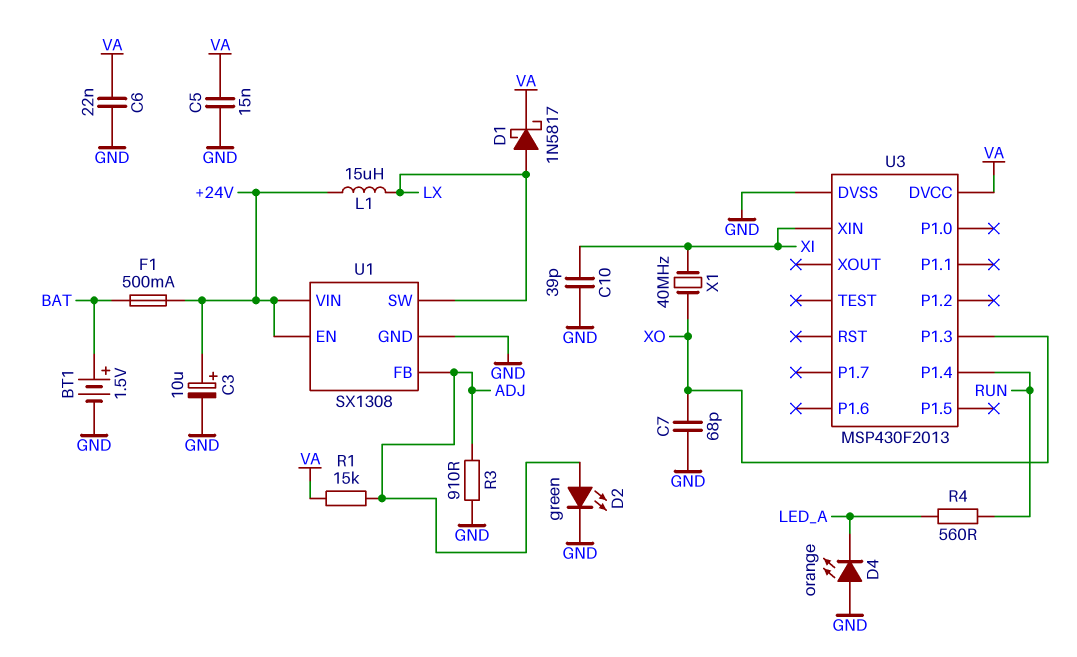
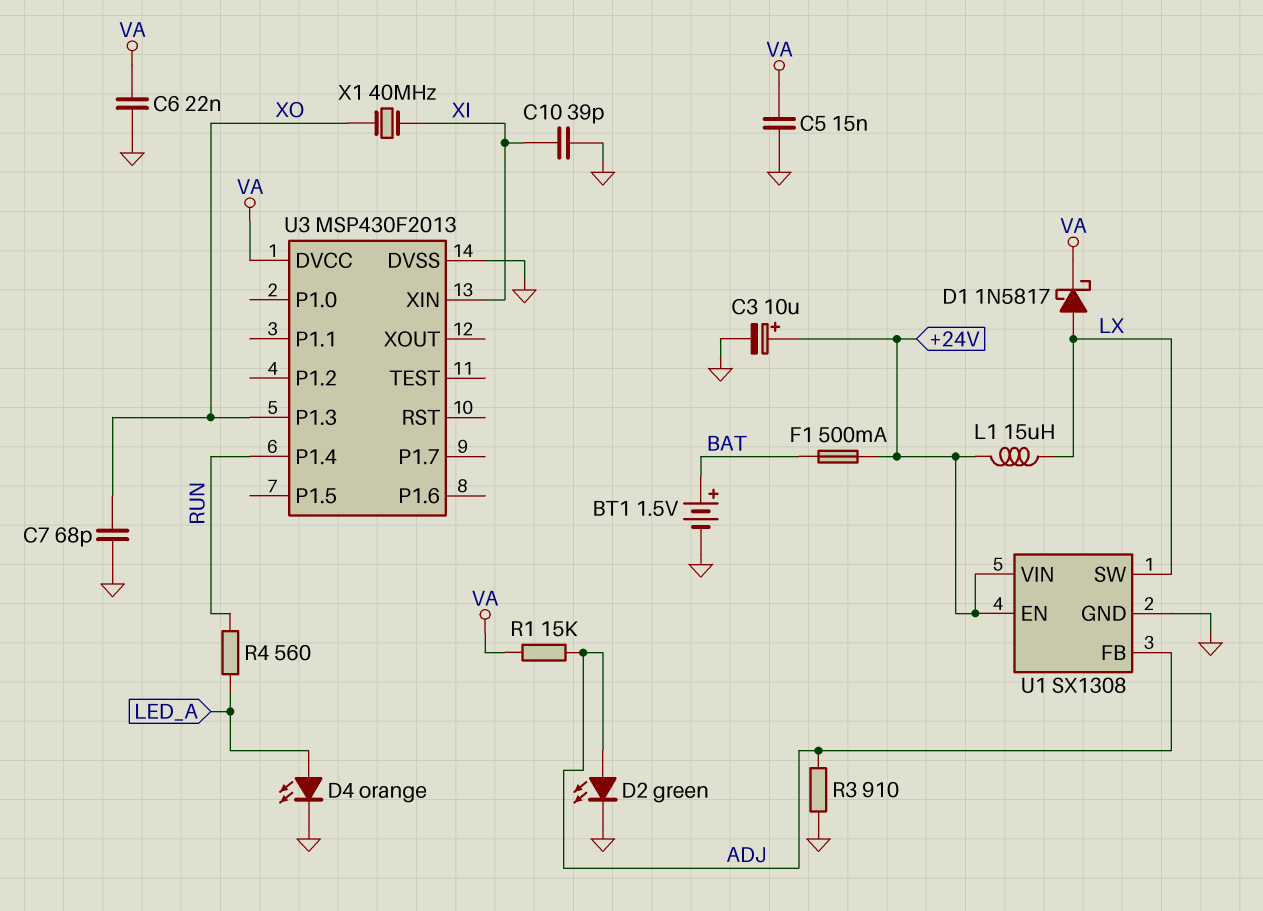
D4: LED orange (A GND, K LED_A) -> LED orange (A LED_A, K GND)

